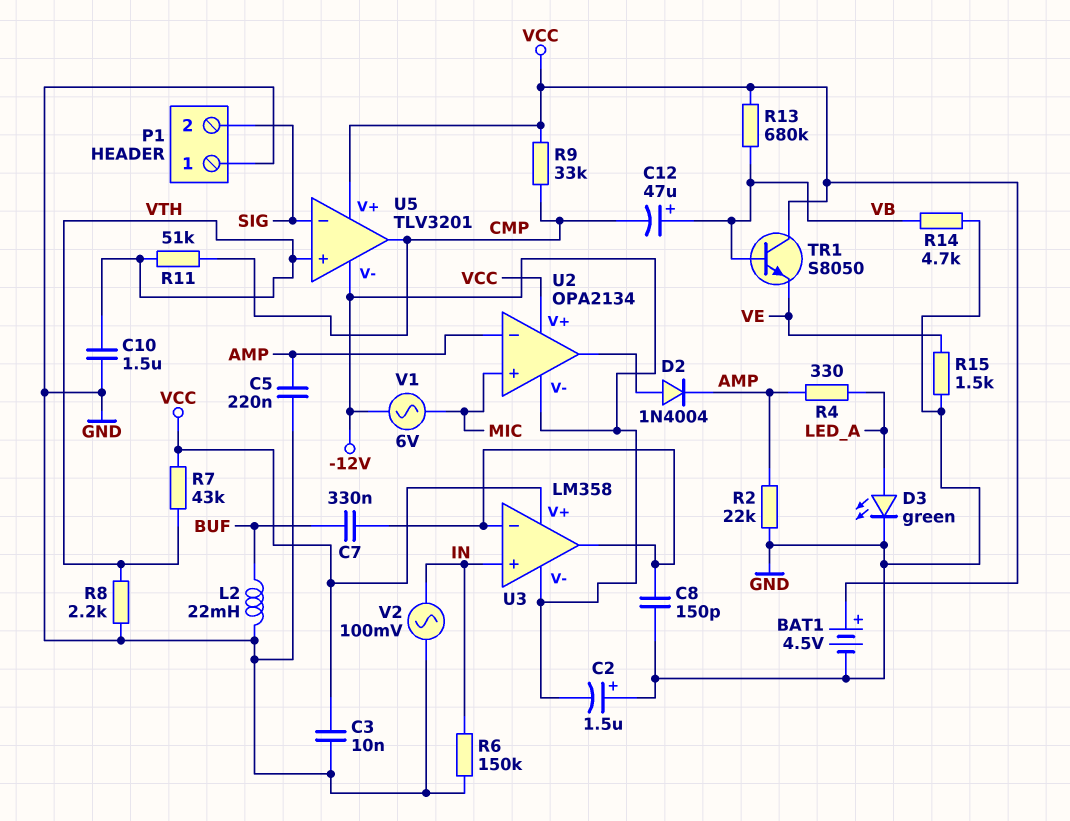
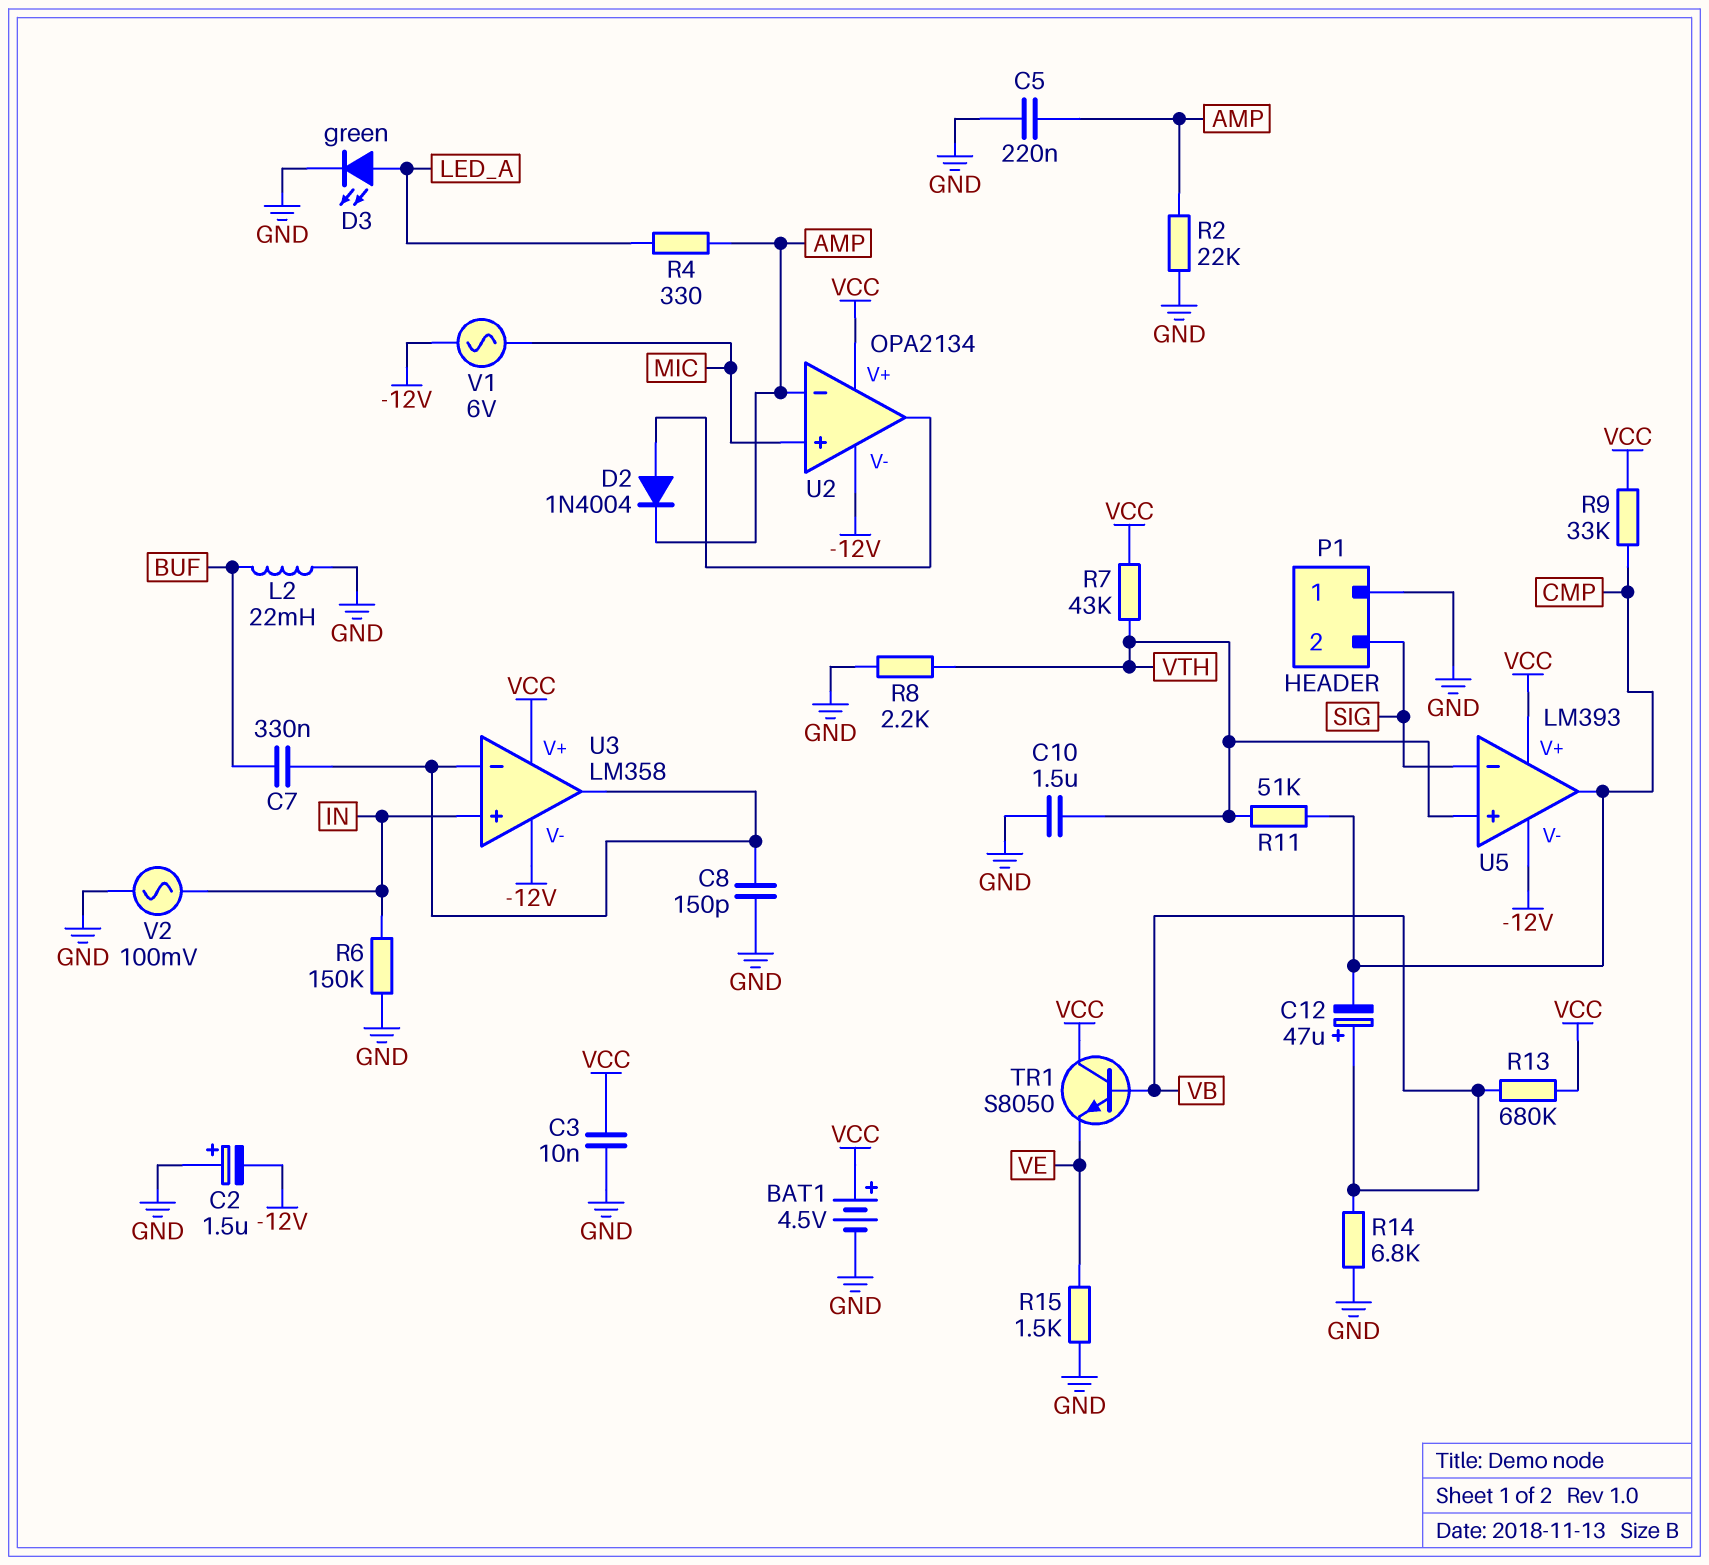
R14: 4.7k (GND, VB) -> 6.8k (GND, VB)
U5: TLV3201 -> LM393

